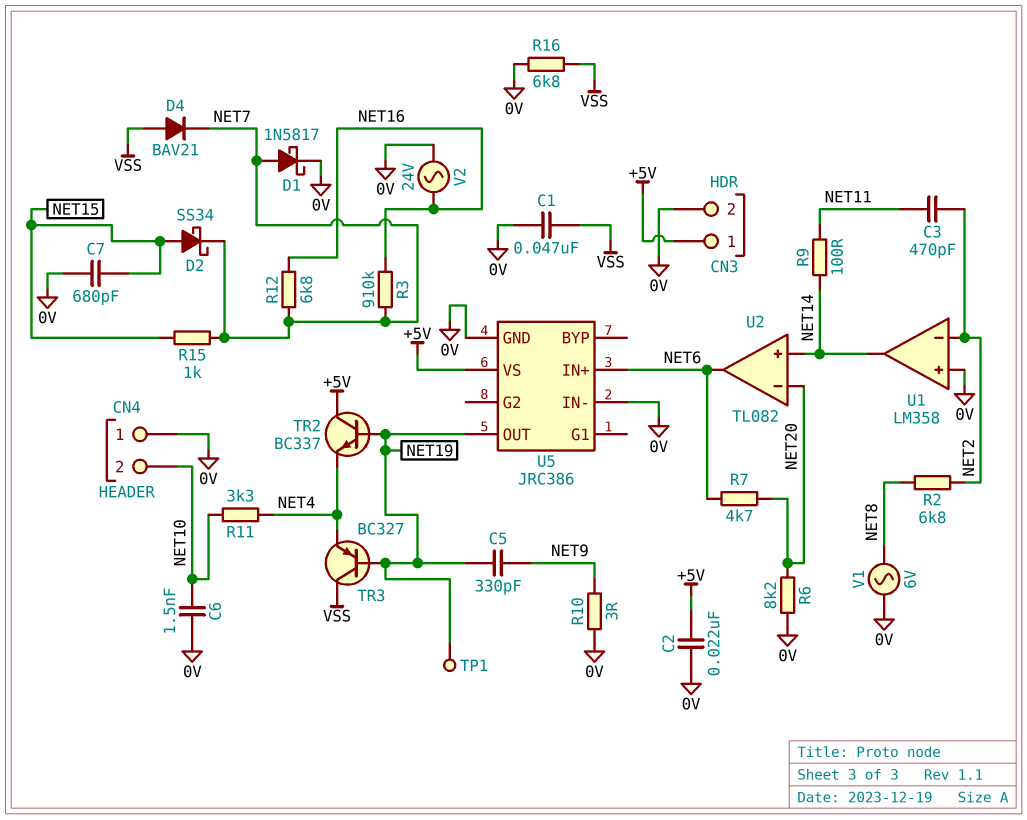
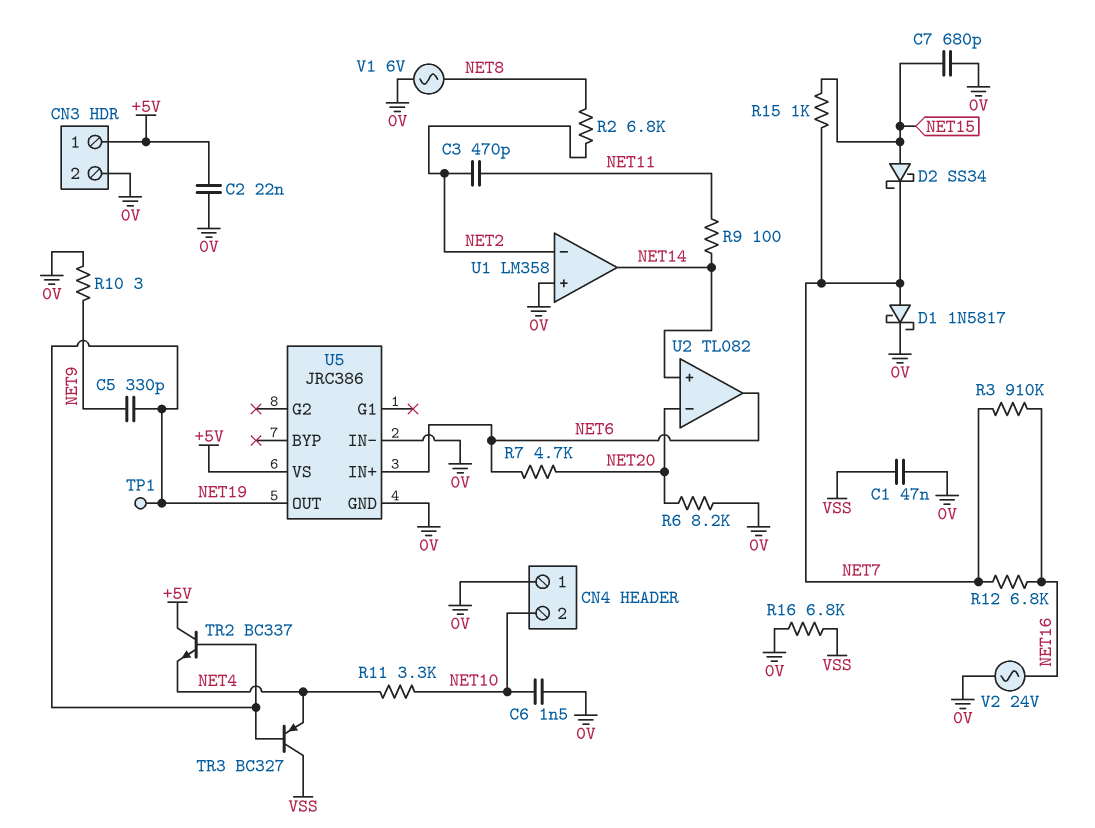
D4: diode BAV21 (A VSS, K NET7) -> none

